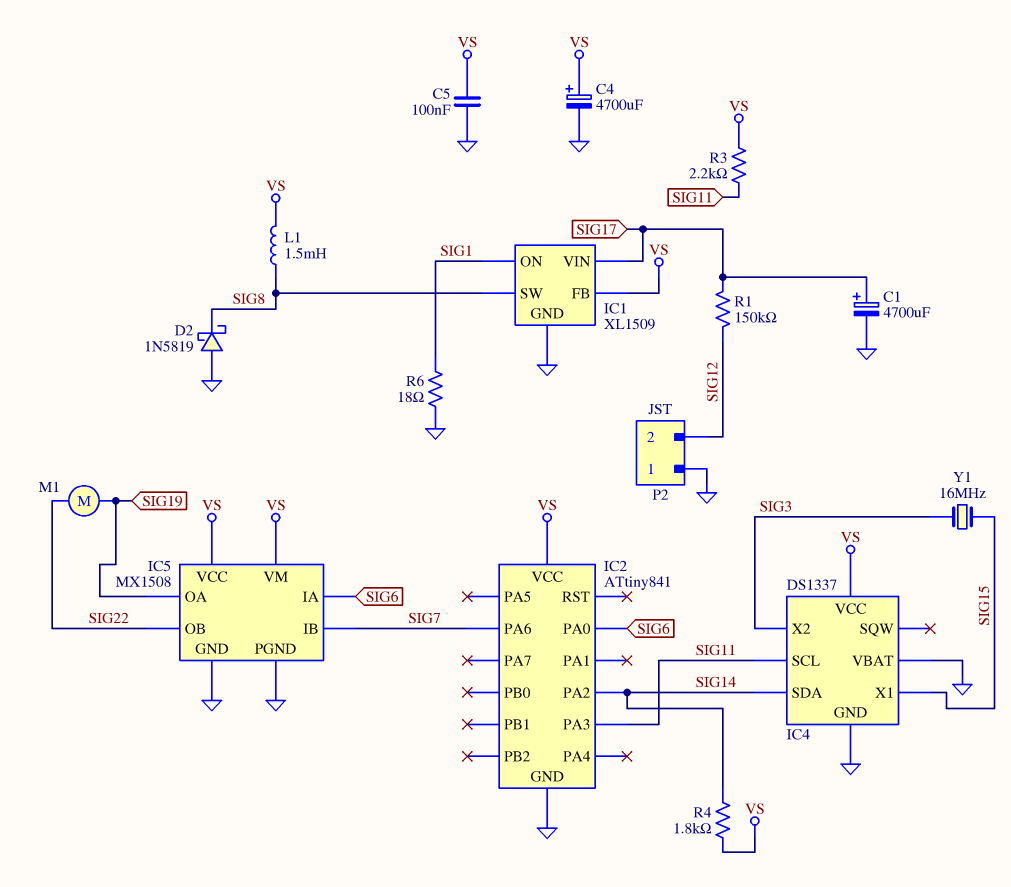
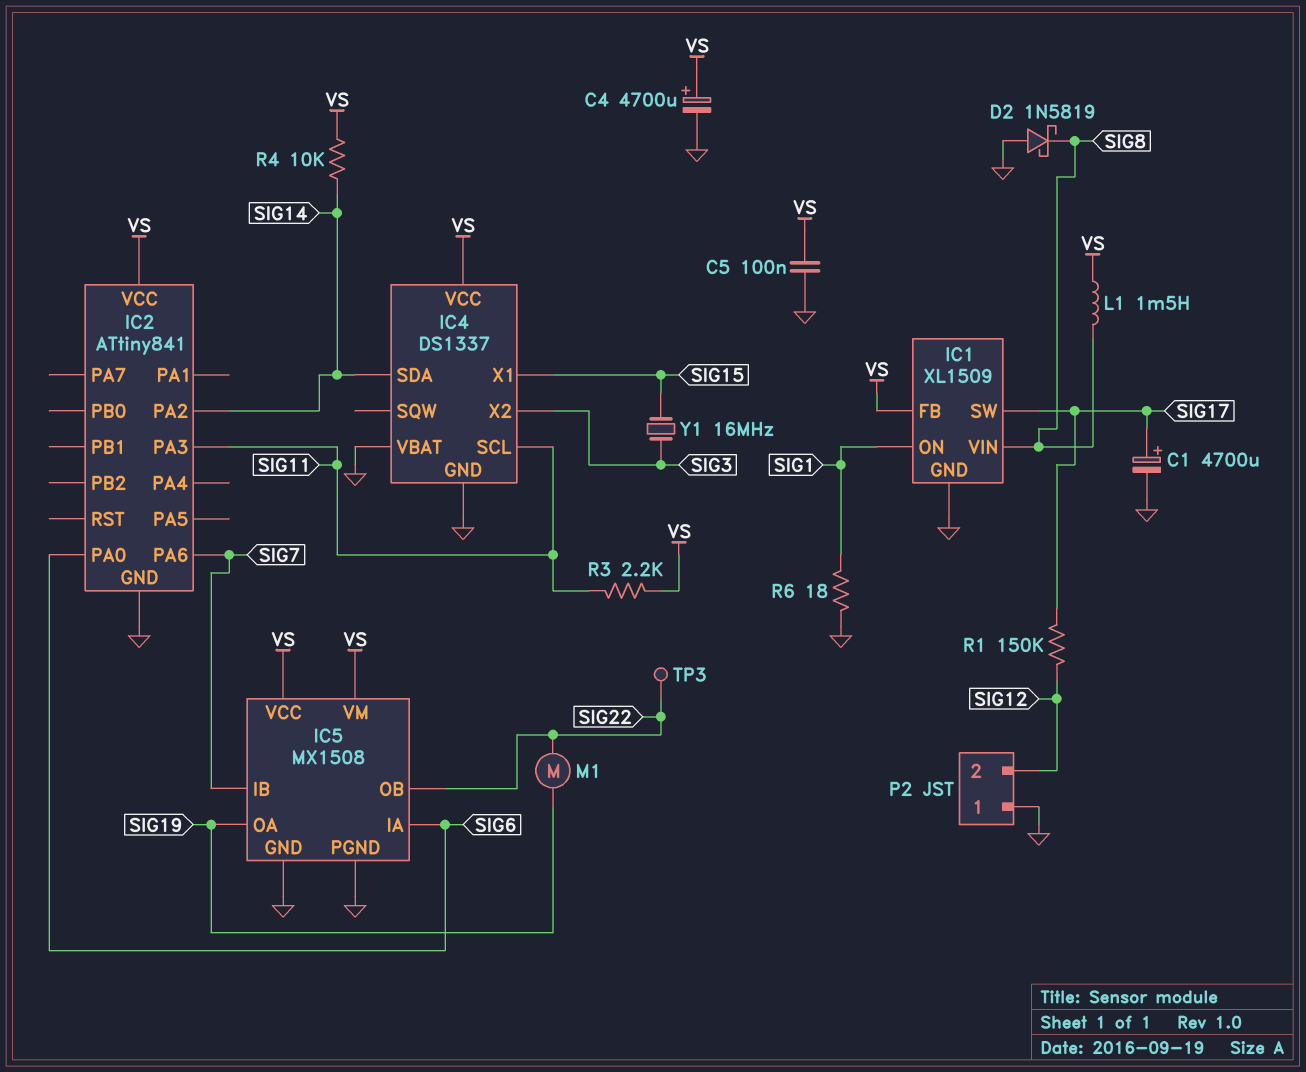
IC1 pin SW: SIG8 -> SIG17
IC1 pin VIN: SIG17 -> SIG8
R4: 1.8k (SIG14, VS) -> 10k (SIG14, VS)
TP3: none -> test point (SIG22)

